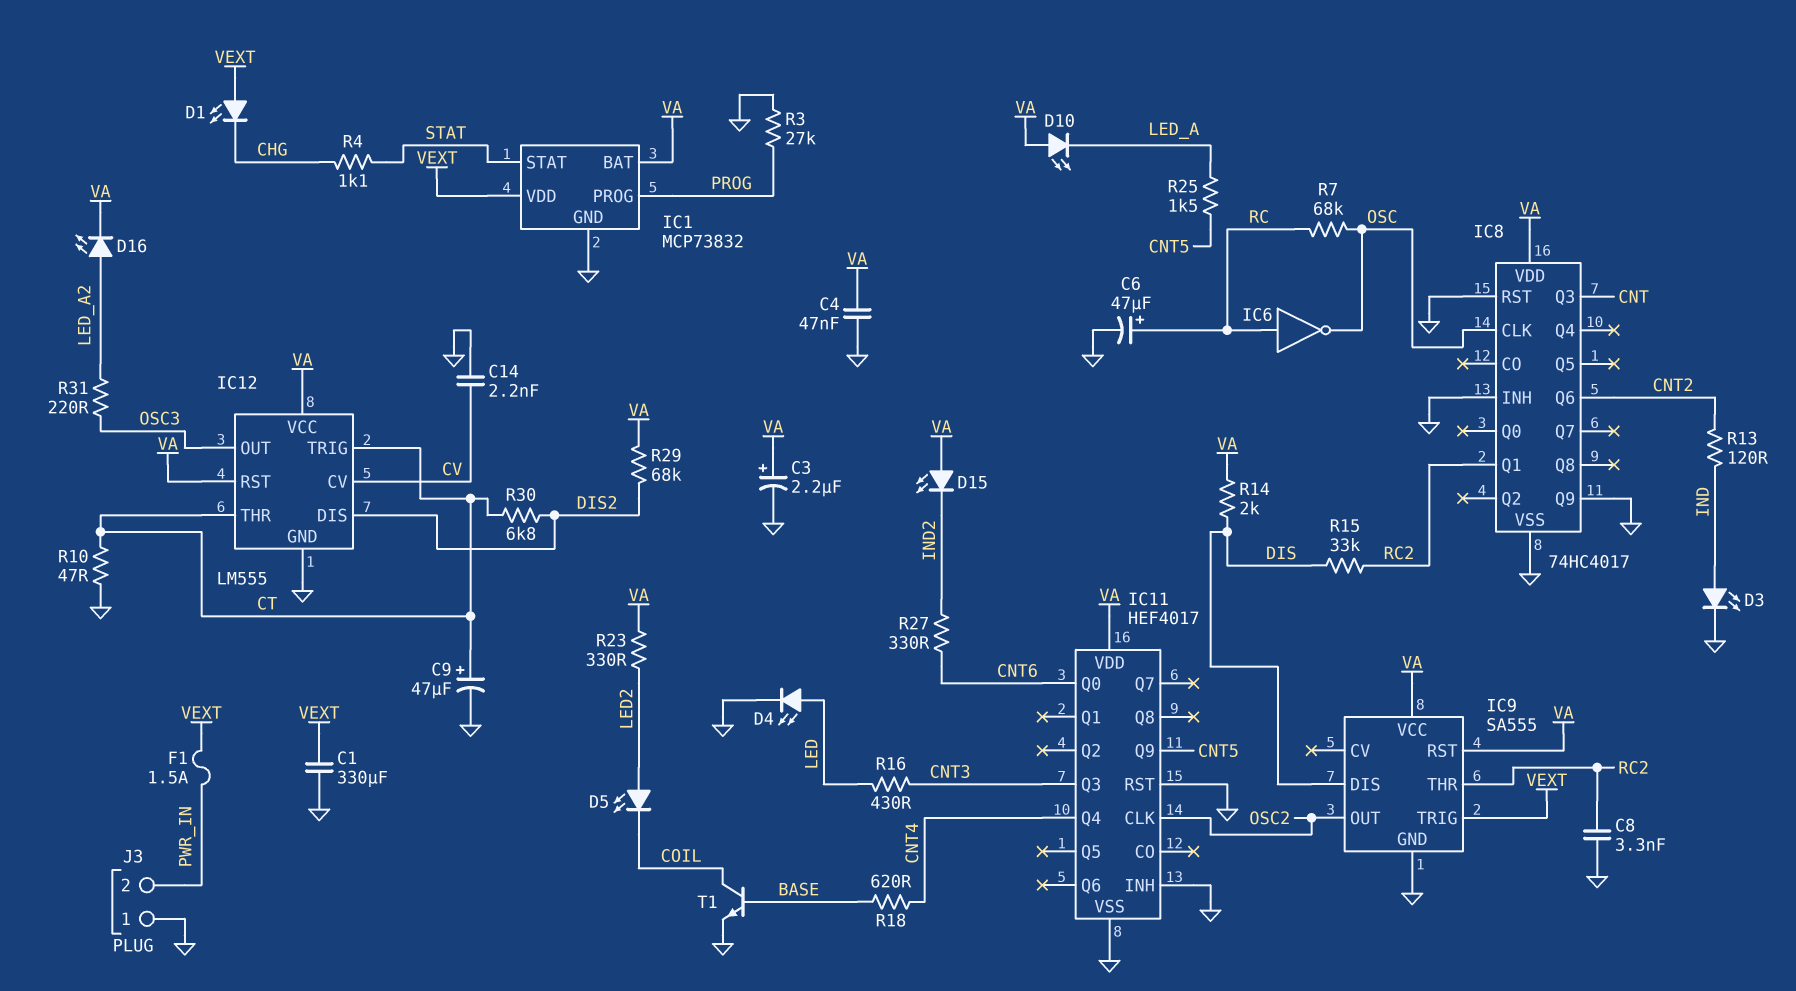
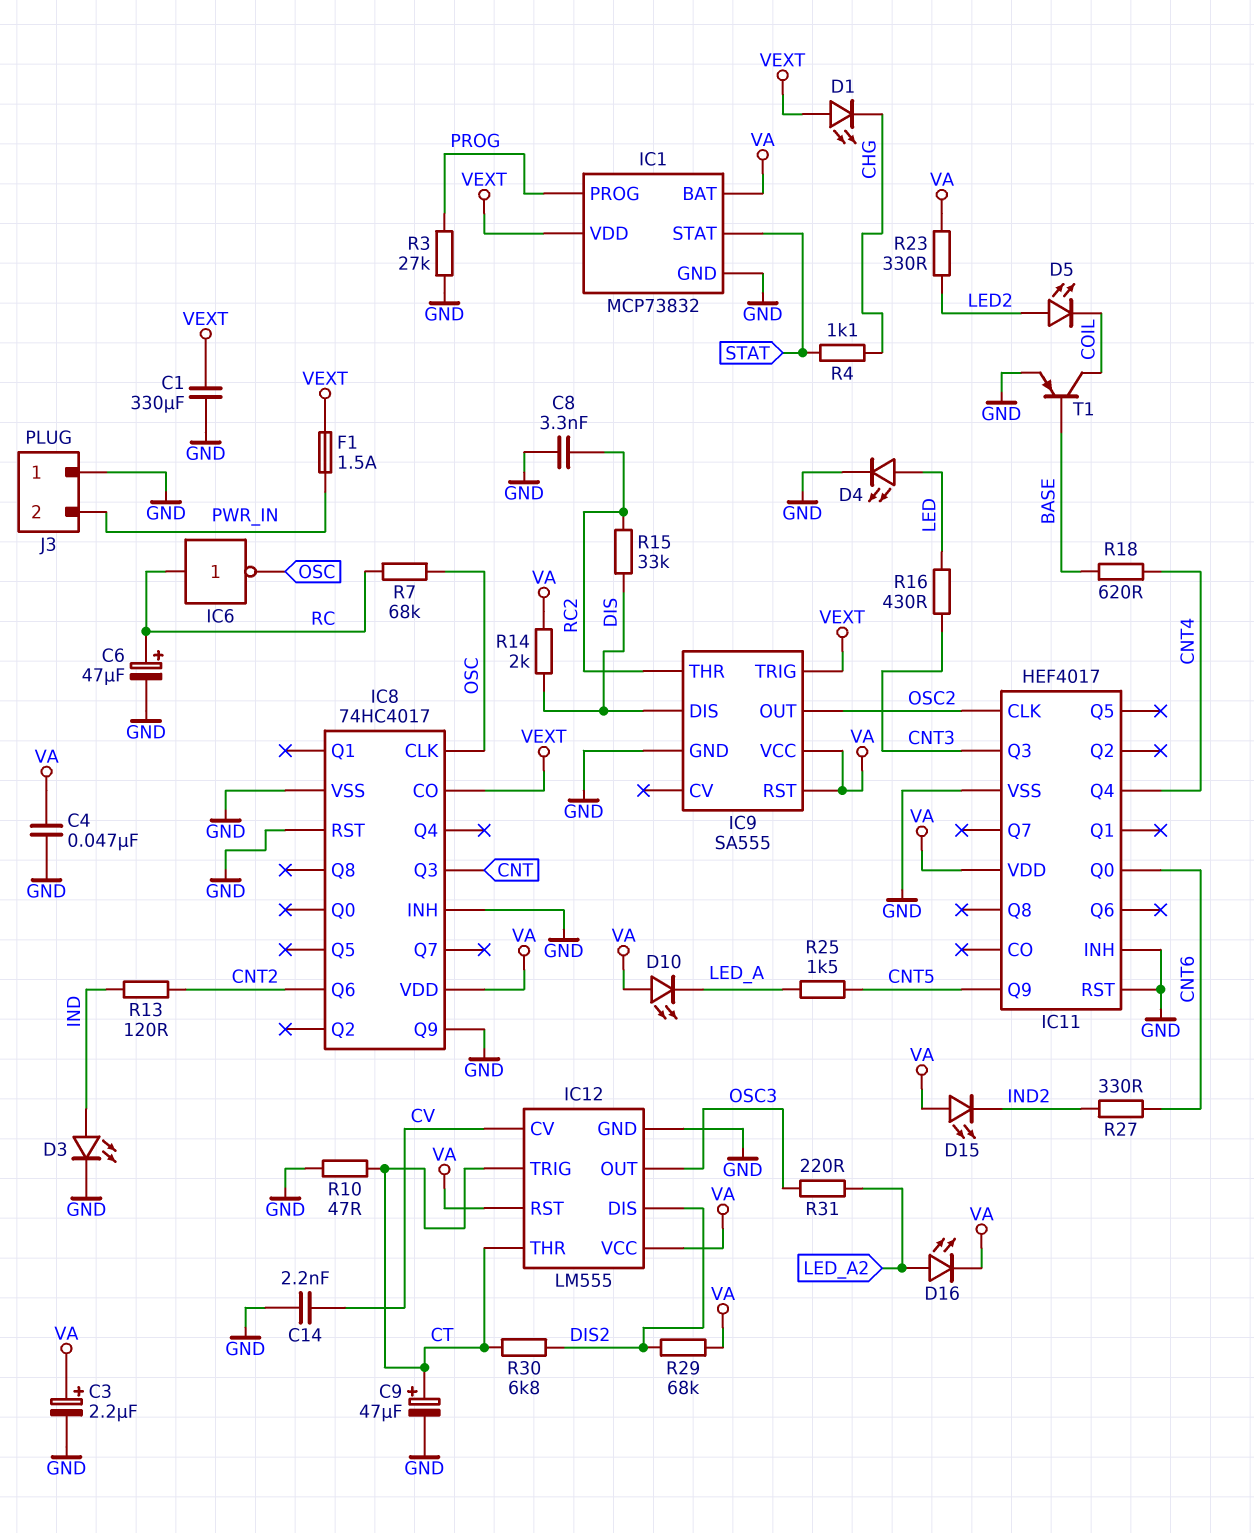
IC8 pin CO: none -> VEXT
IC8 pin Q1: RC2 -> none
T1: NPN (B BASE, C COIL, E GND) -> PNP (B BASE, C COIL, E GND)

